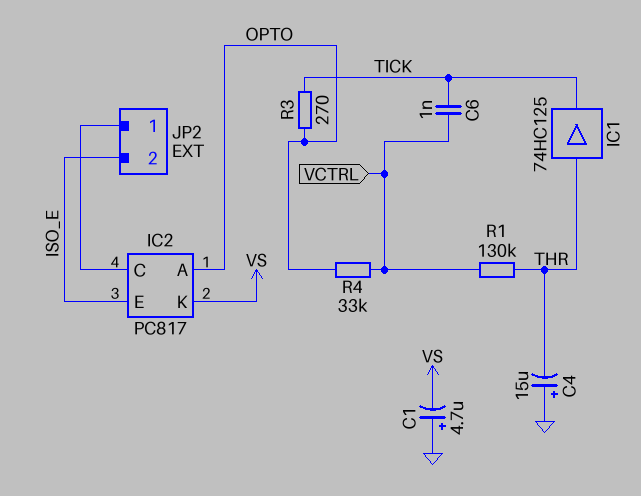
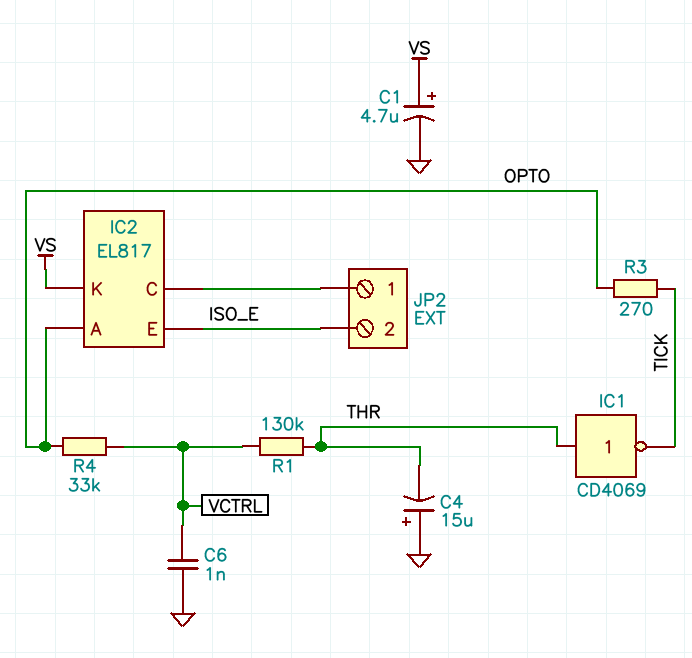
C1: 4.7uF (plus GND, minus VS) -> 4.7uF (plus VS, minus GND)
C6: 1nF (TICK, VCTRL) -> 1nF (GND, VCTRL)
IC1: buffer 74HC125 (in THR, out TICK) -> NOT CD4069 (in THR, out TICK)
IC2: PC817 -> EL817

